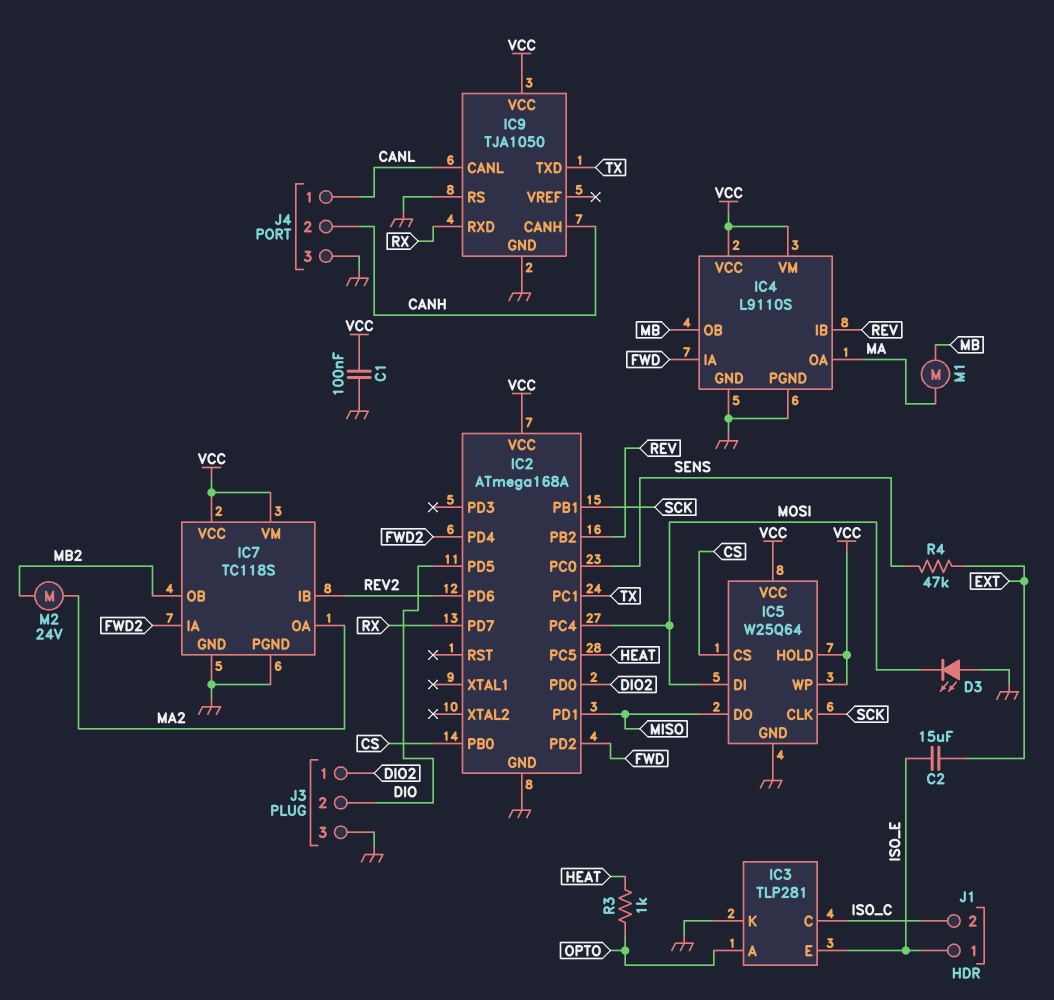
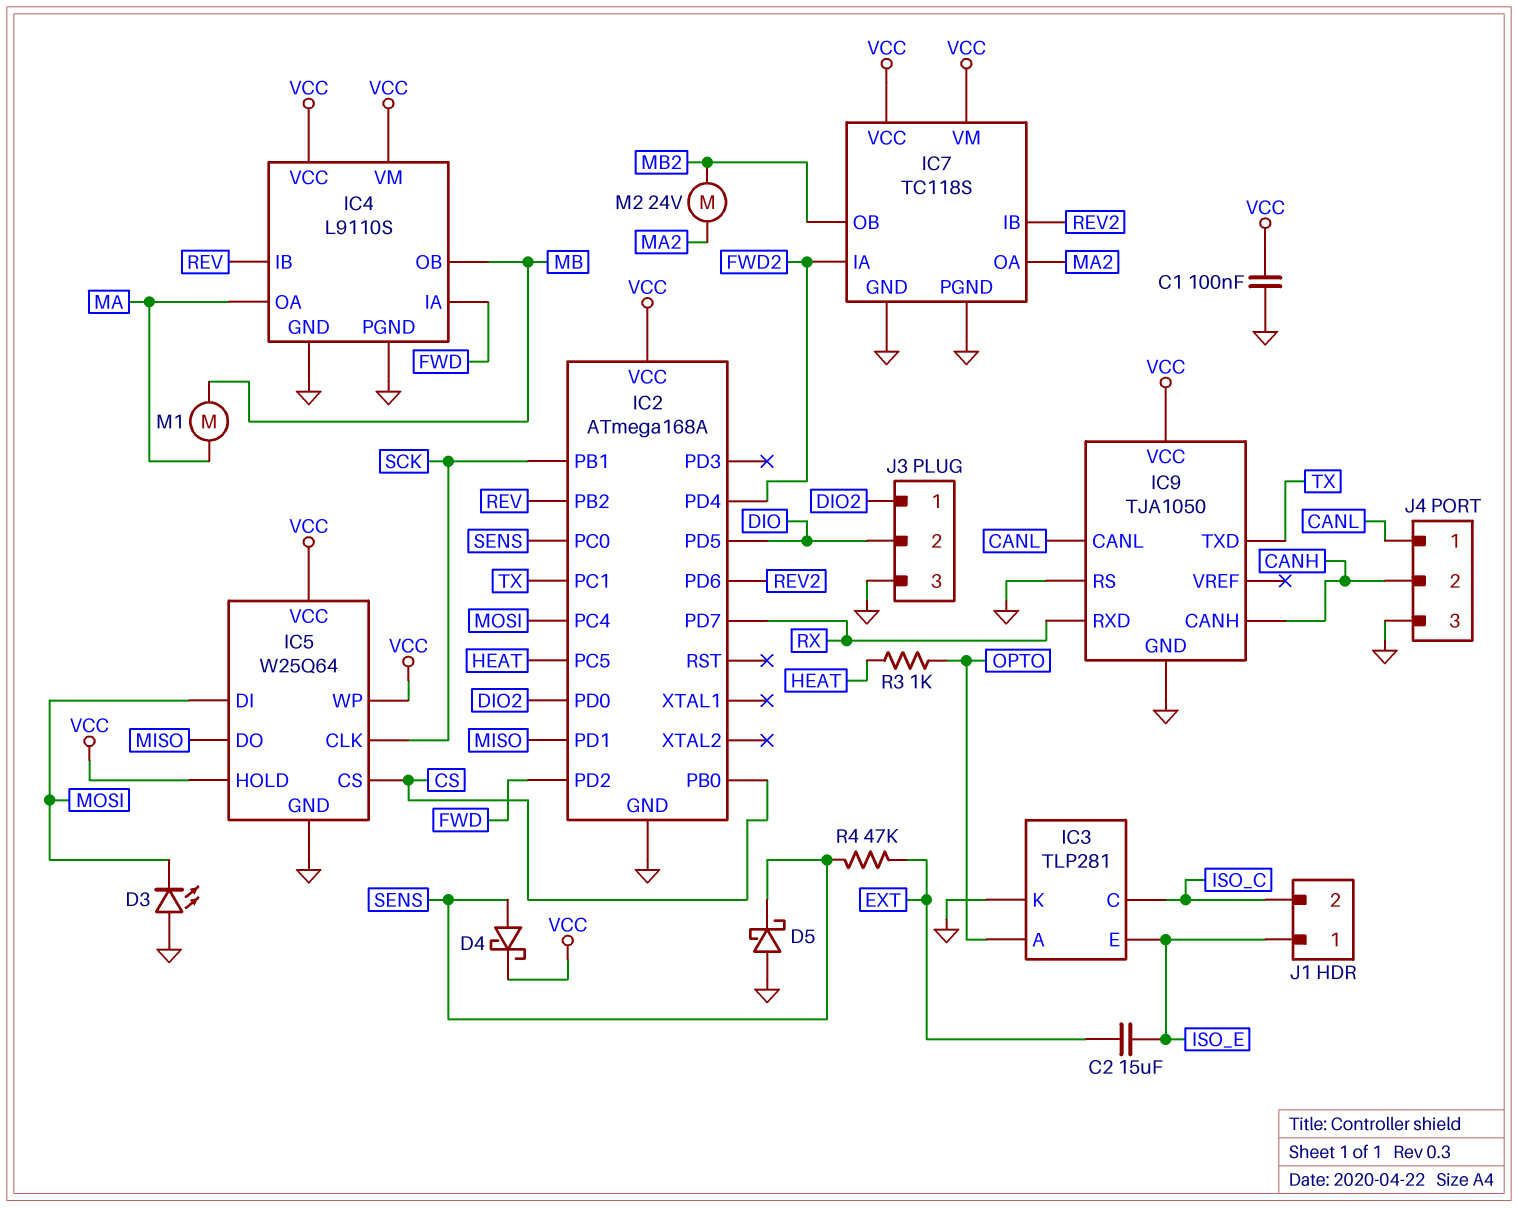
D4: none -> schottky (A SENS, K VCC)
D5: none -> schottky (A GND, K SENS)

